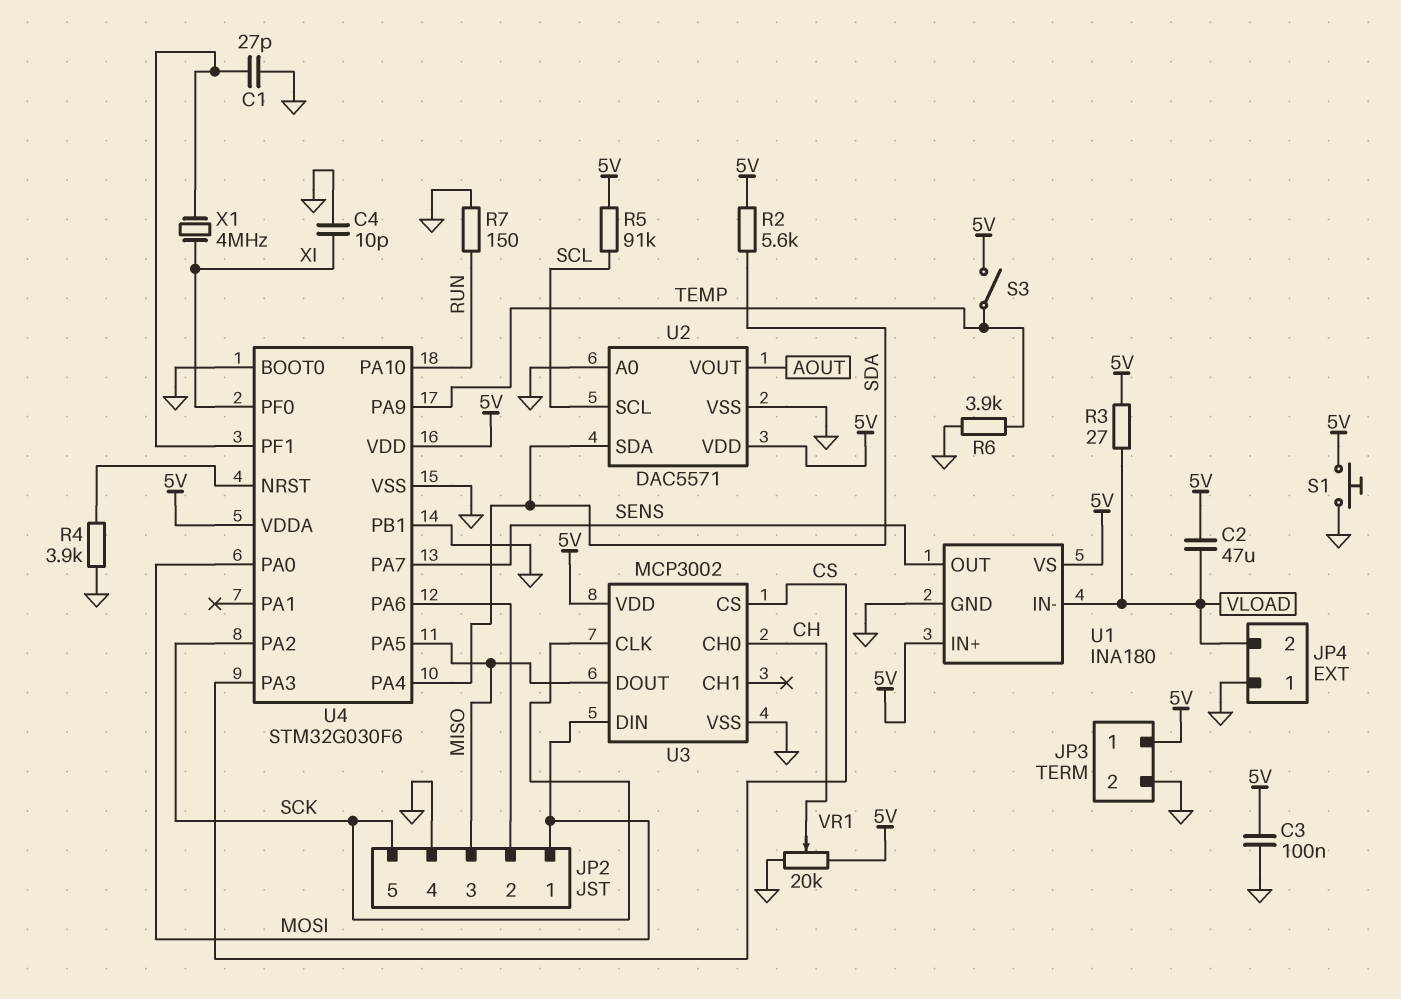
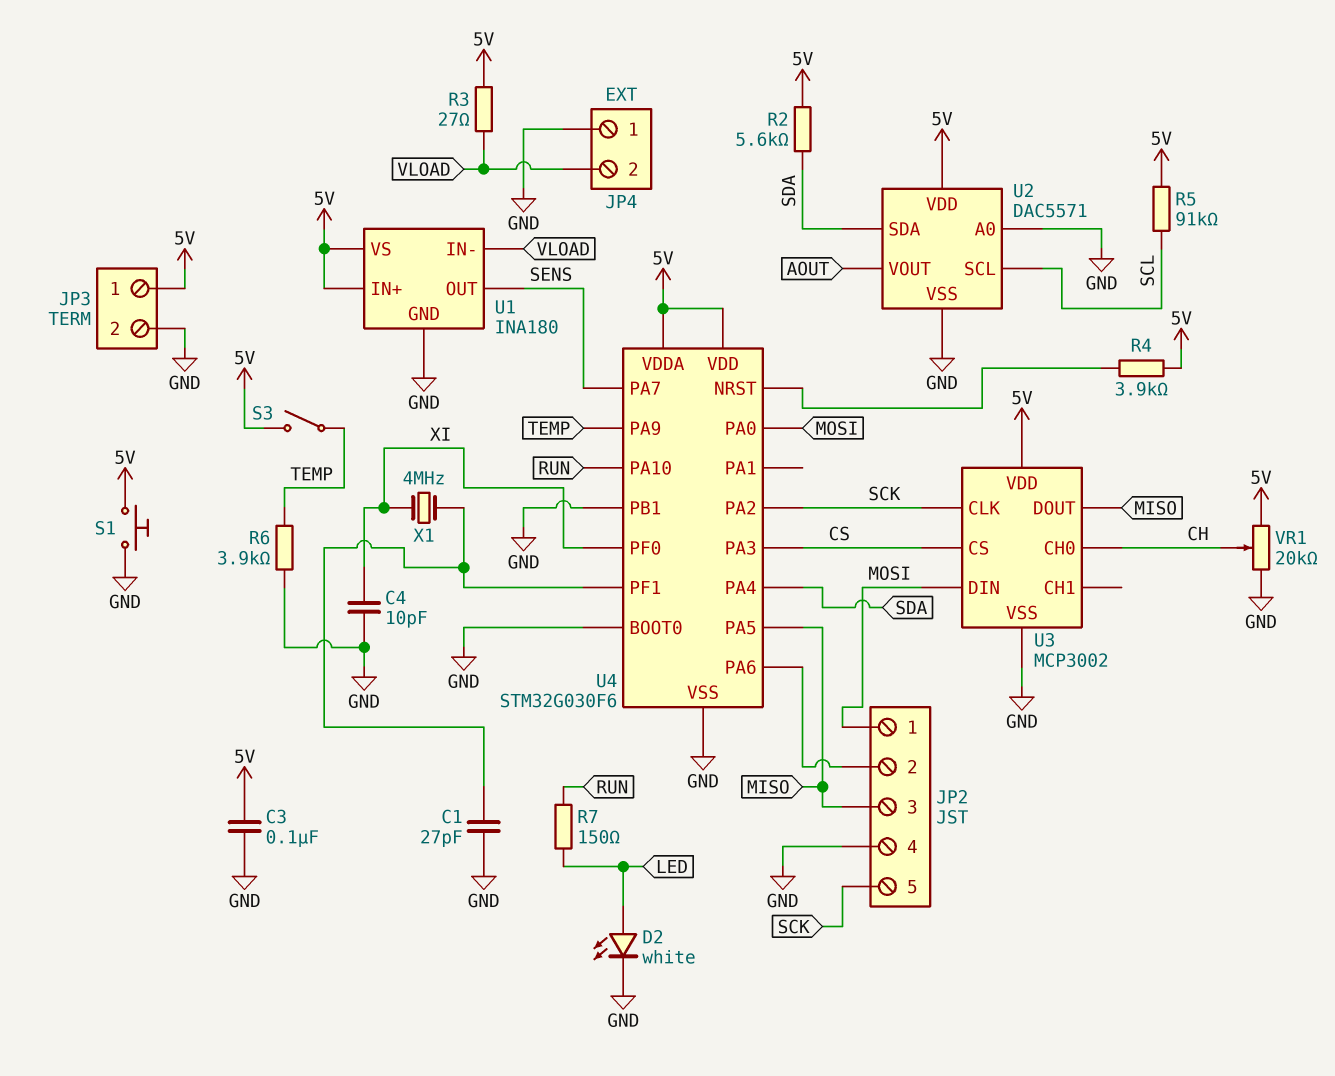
C2: 47uF (5V, VLOAD) -> none
D2: none -> LED white (A LED, K GND)
R4: 3.9k (GND, U4/NRST) -> 3.9k (5V, U4/NRST)
R7: 150 (GND, RUN) -> 150 (LED, RUN)

